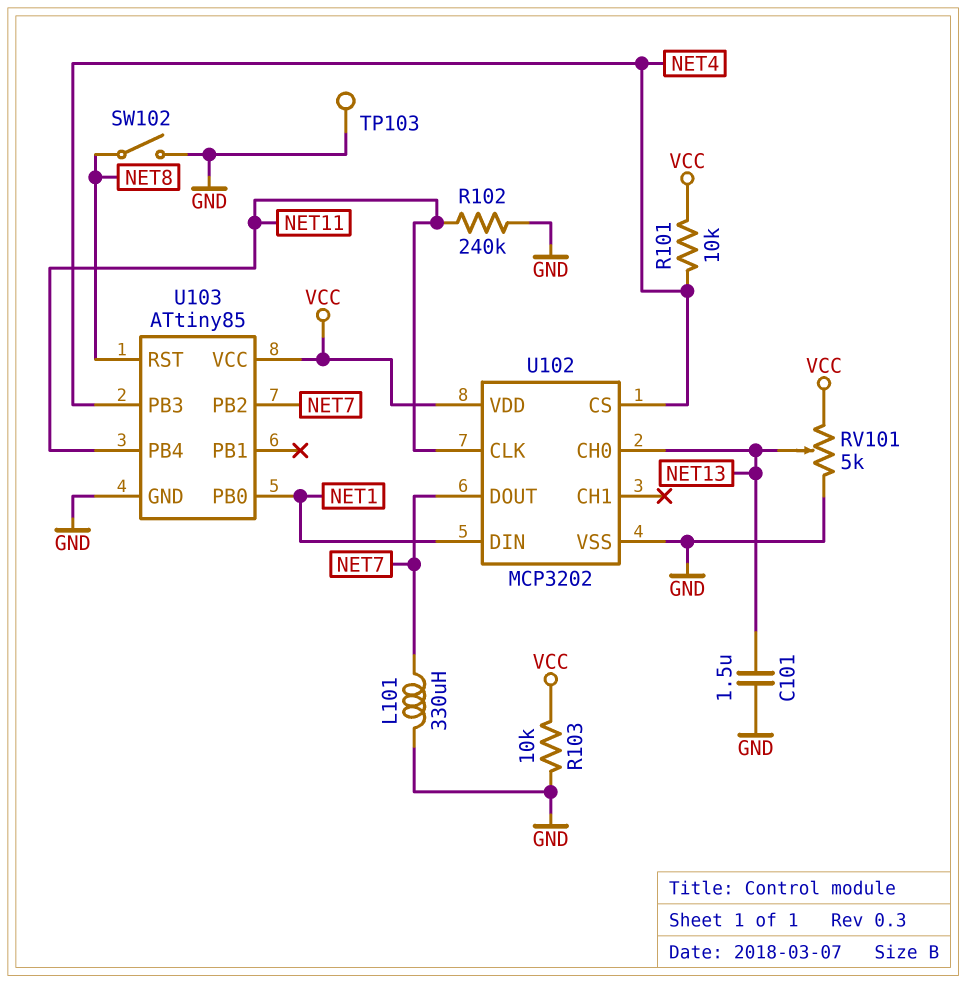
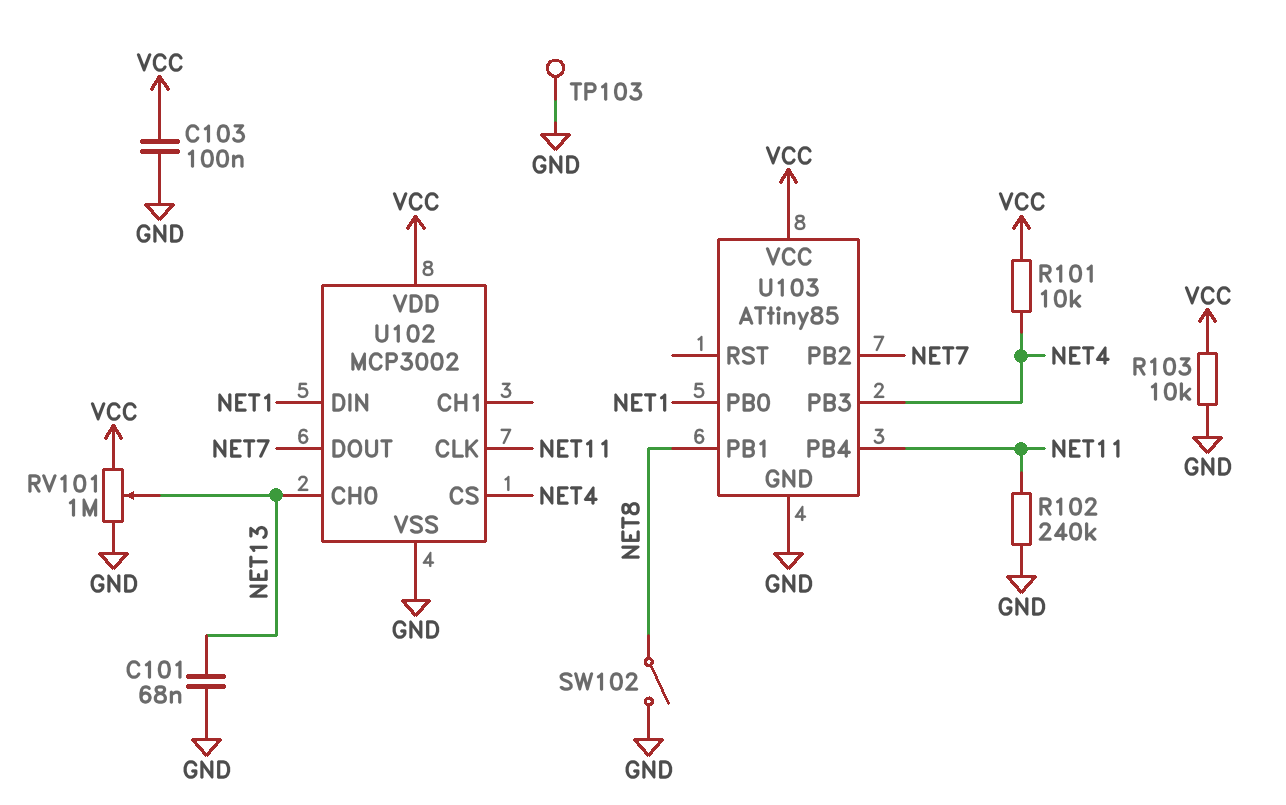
C101: 1.5uF (GND, NET13) -> 68nF (GND, NET13)
C103: none -> 100nF (GND, VCC)
L101: 330uH (GND, NET7) -> none
RV101: 5k (GND, VCC, wiper NET13) -> 1M (GND, VCC, wiper NET13)
U102: MCP3202 -> MCP3002
U103 pin PB1: none -> NET8
U103 pin RST: NET8 -> none

